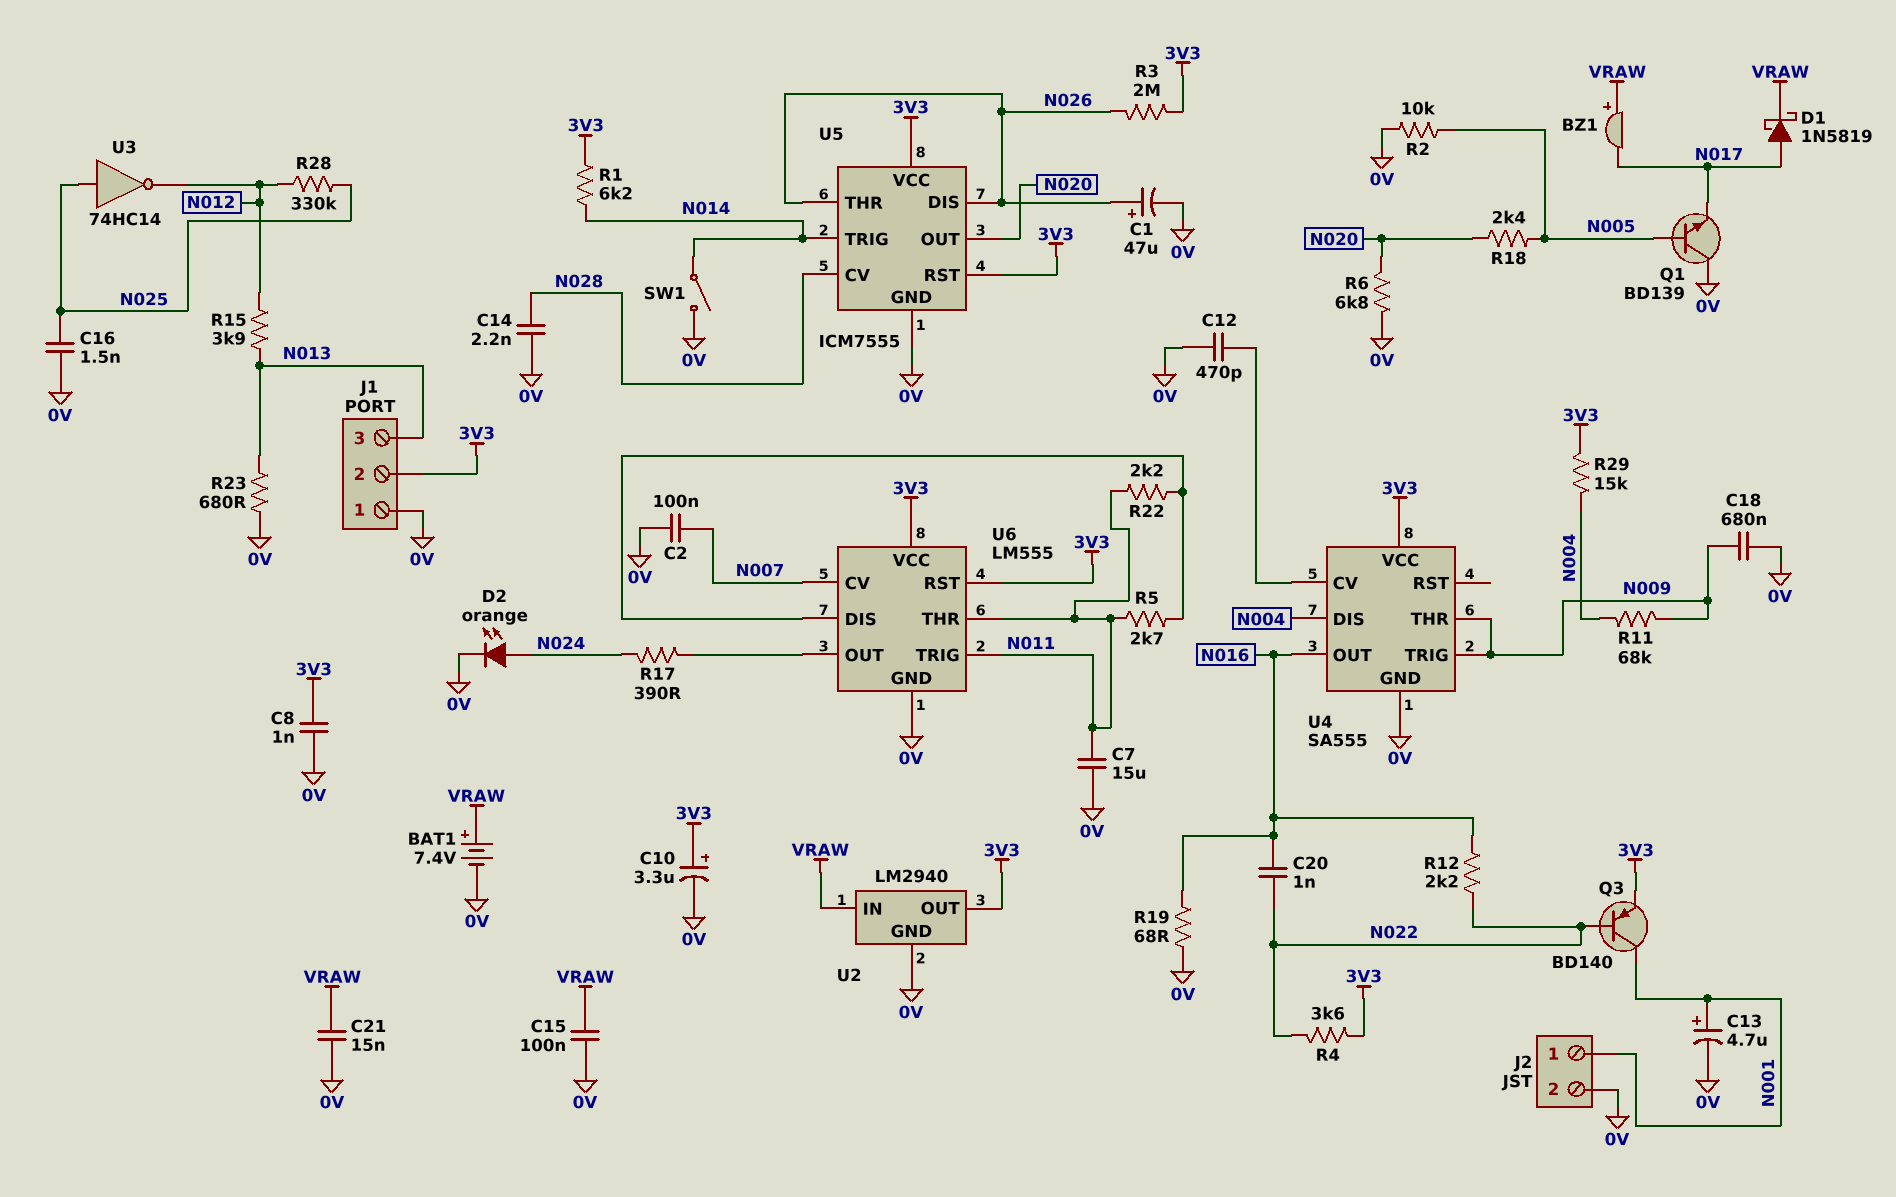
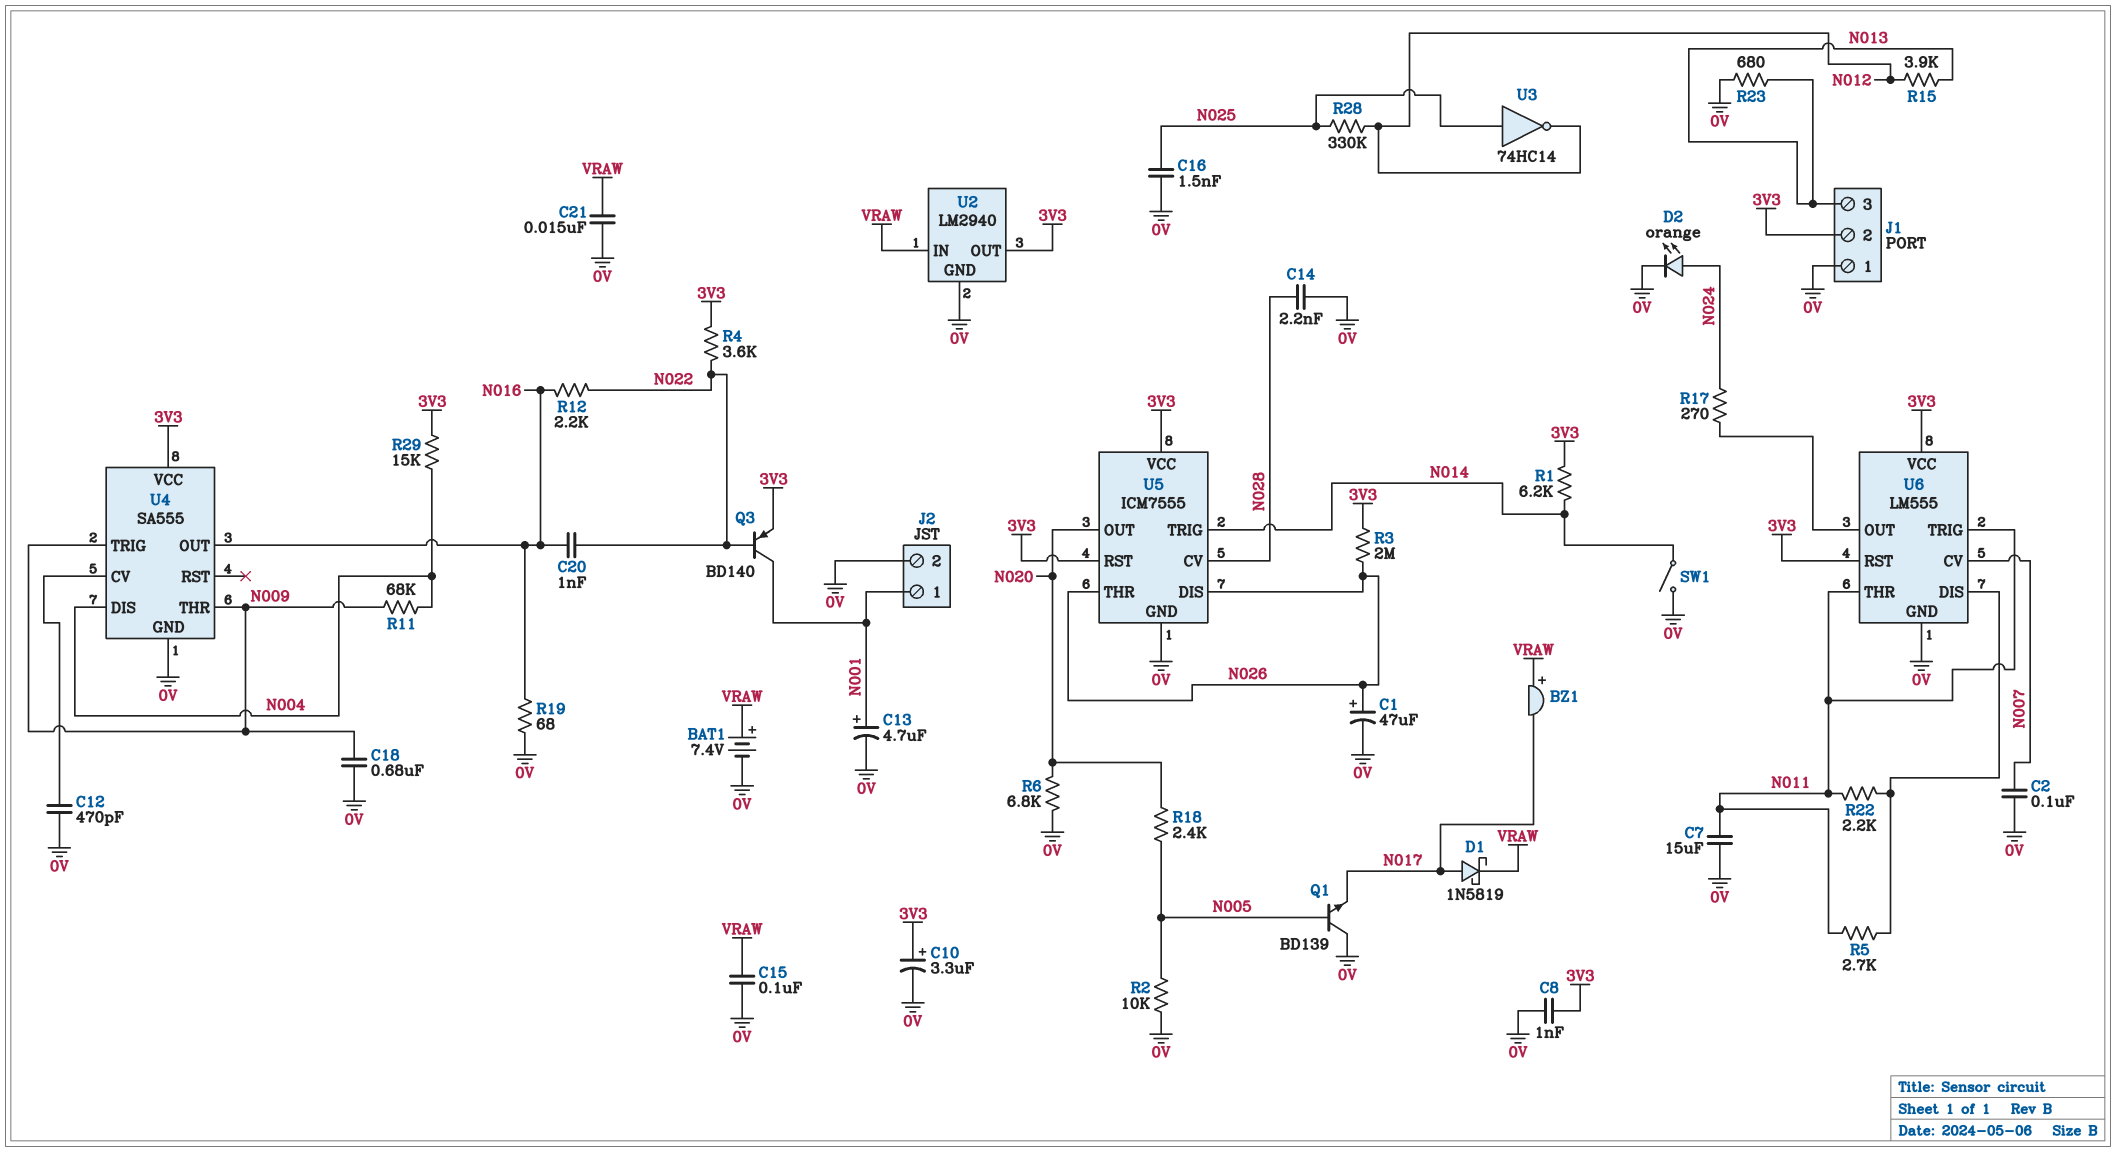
R17: 390 (N024, U6/OUT) -> 270 (N024, U6/OUT)

